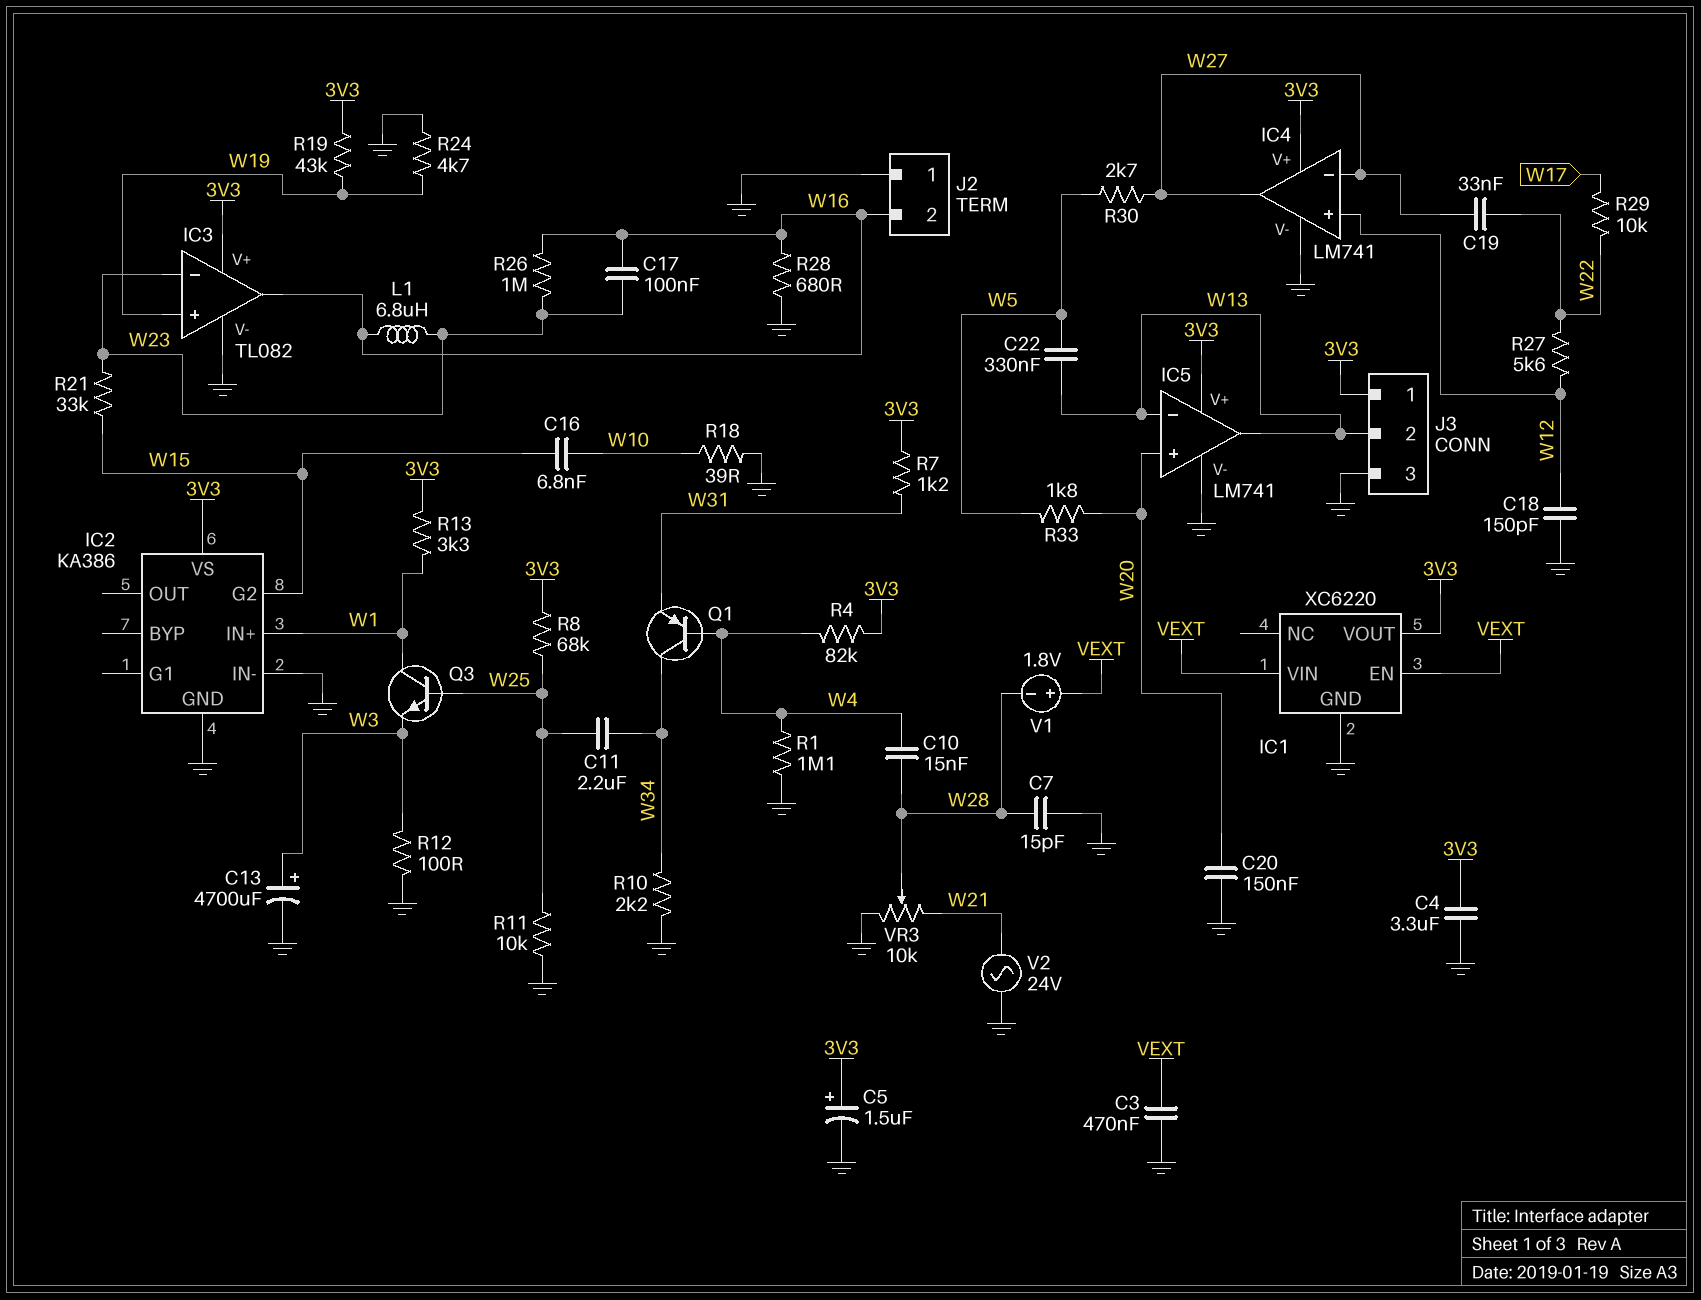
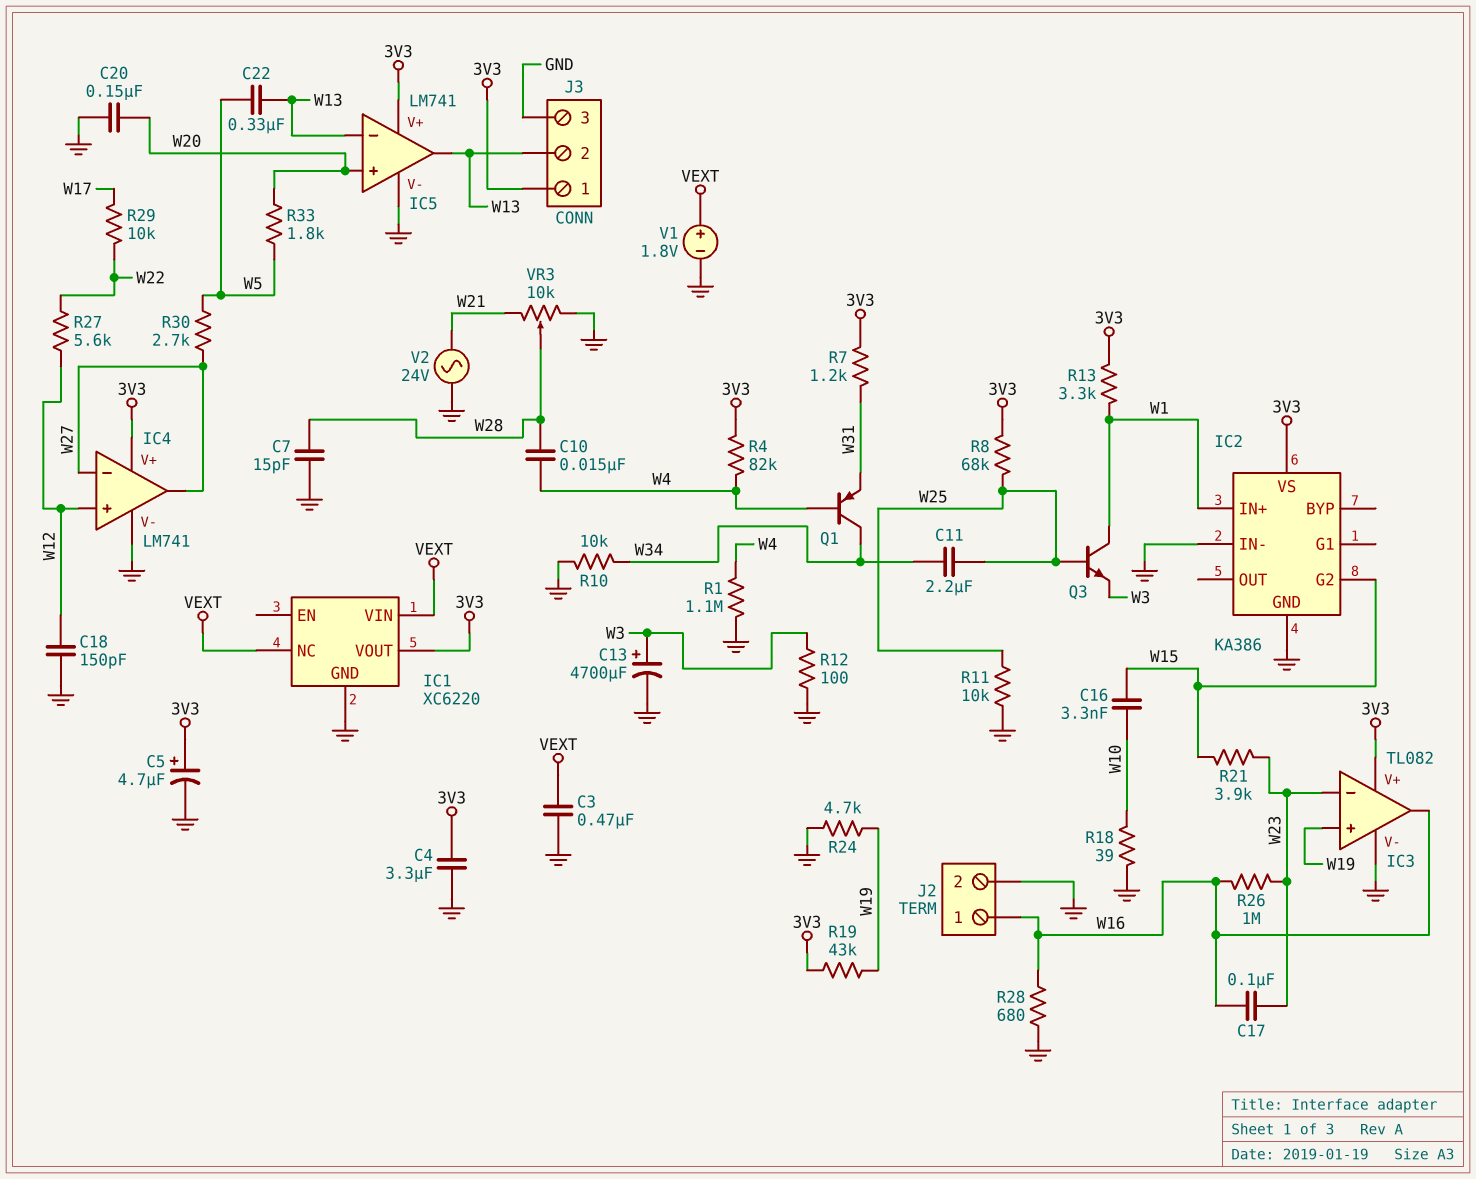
C5: 1.5uF (plus 3V3, minus GND) -> 4.7uF (plus 3V3, minus GND)
C16: 6.8nF (W10, W15) -> 3.3nF (W10, W15)
C19: 33nF (W22, W27) -> none
IC1 pin EN: VEXT -> none
IC1 pin NC: none -> VEXT
J2 pin 1: GND -> W16
J2 pin 2: W16 -> GND
L1: 6.8uH (W16, W23) -> none
R10: 2.2k (GND, W34) -> 10k (GND, W34)
R21: 33k (W15, W23) -> 3.9k (W15, W23)
V1: 1.8V (plus VEXT, minus W28) -> 1.8V (plus VEXT, minus GND)

